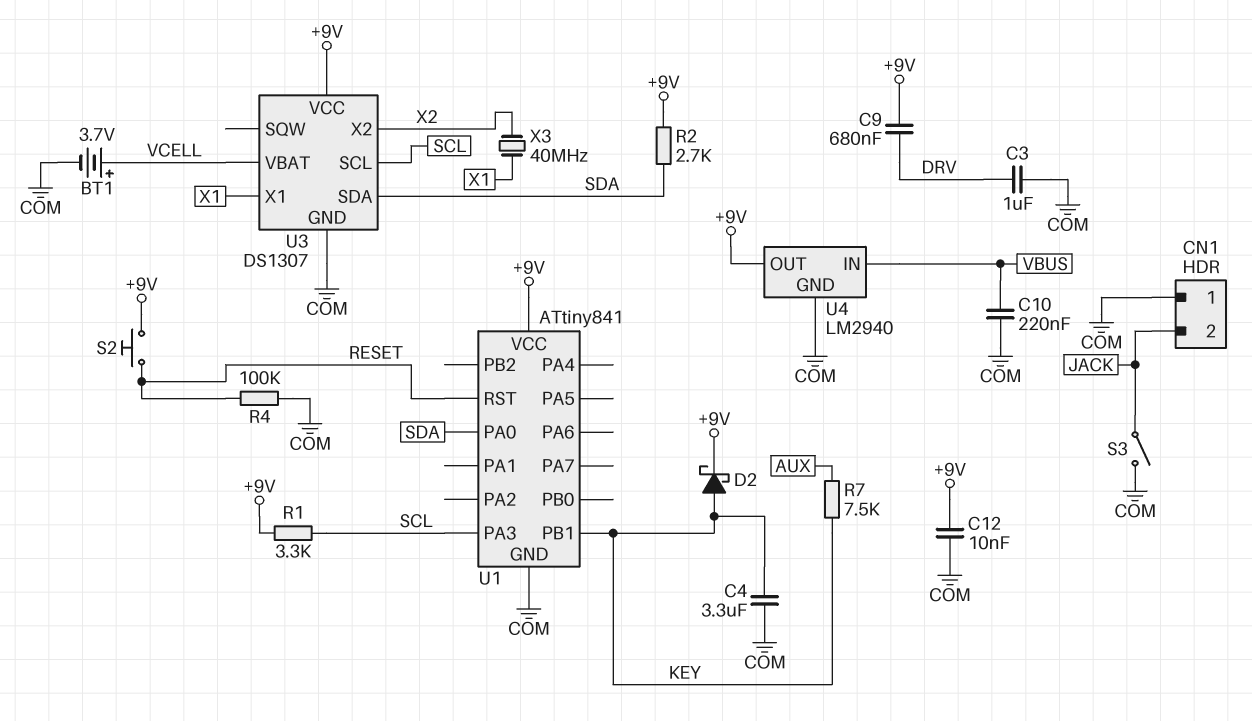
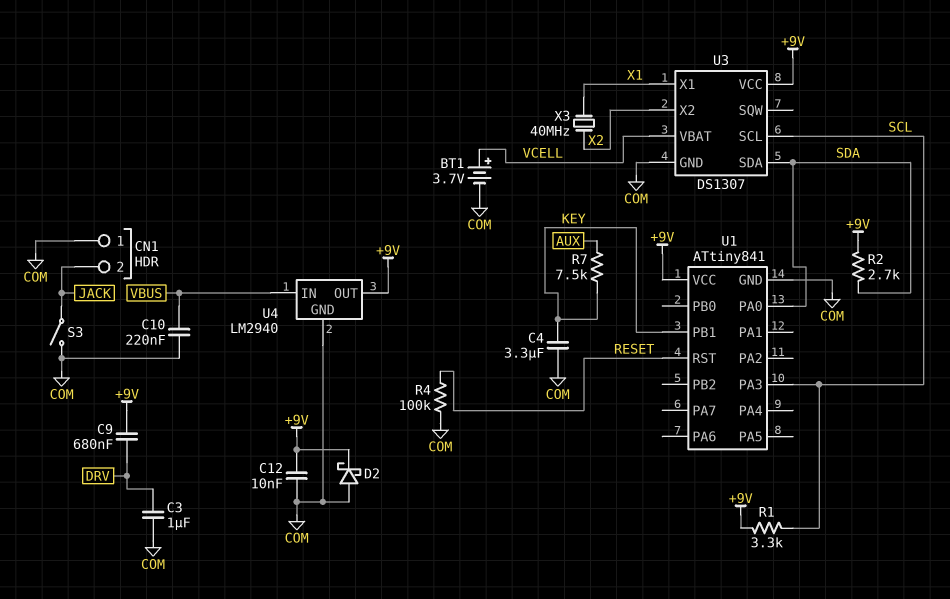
D2: schottky (A KEY, K +9V) -> schottky (A COM, K +9V)
S2: button (+9V, RESET) -> none

